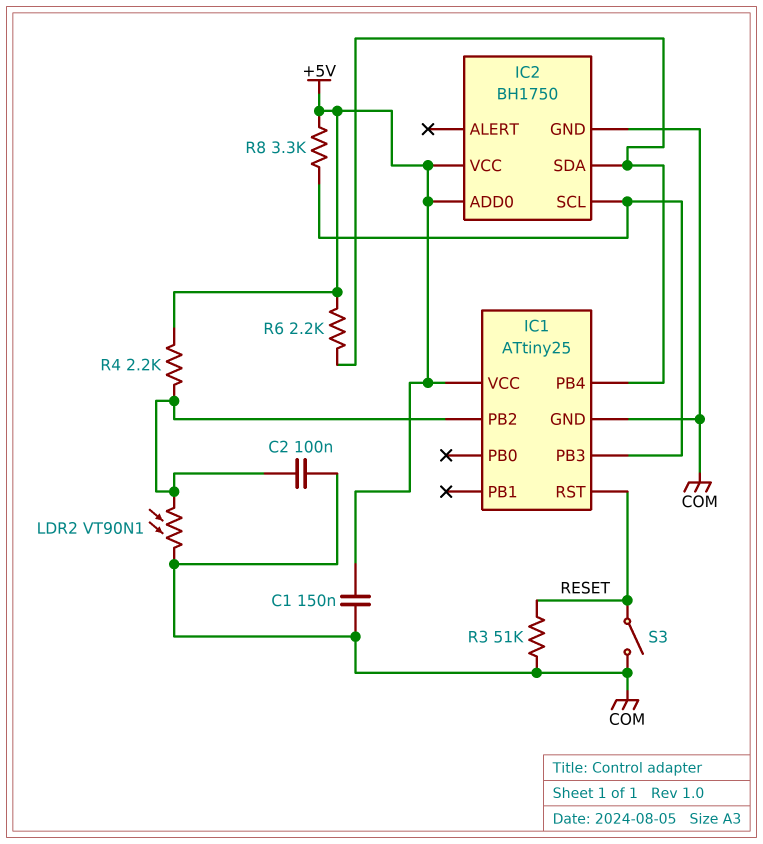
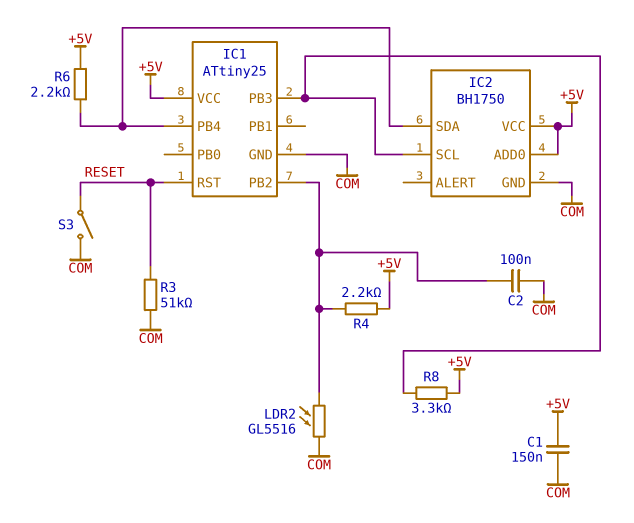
LDR2: VT90N1 (COM, IC1/PB2) -> GL5516 (COM, IC1/PB2)

